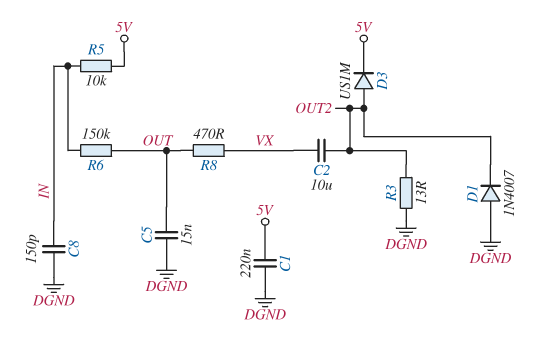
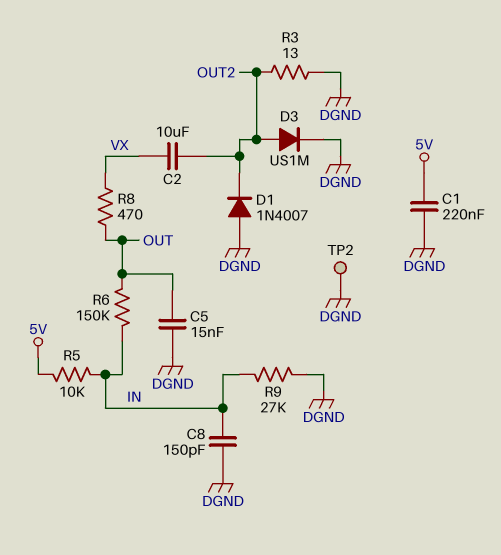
D3: diode US1M (A OUT2, K 5V) -> diode US1M (A OUT2, K DGND)
R9: none -> 27k (DGND, IN)
TP2: none -> test point (DGND)

